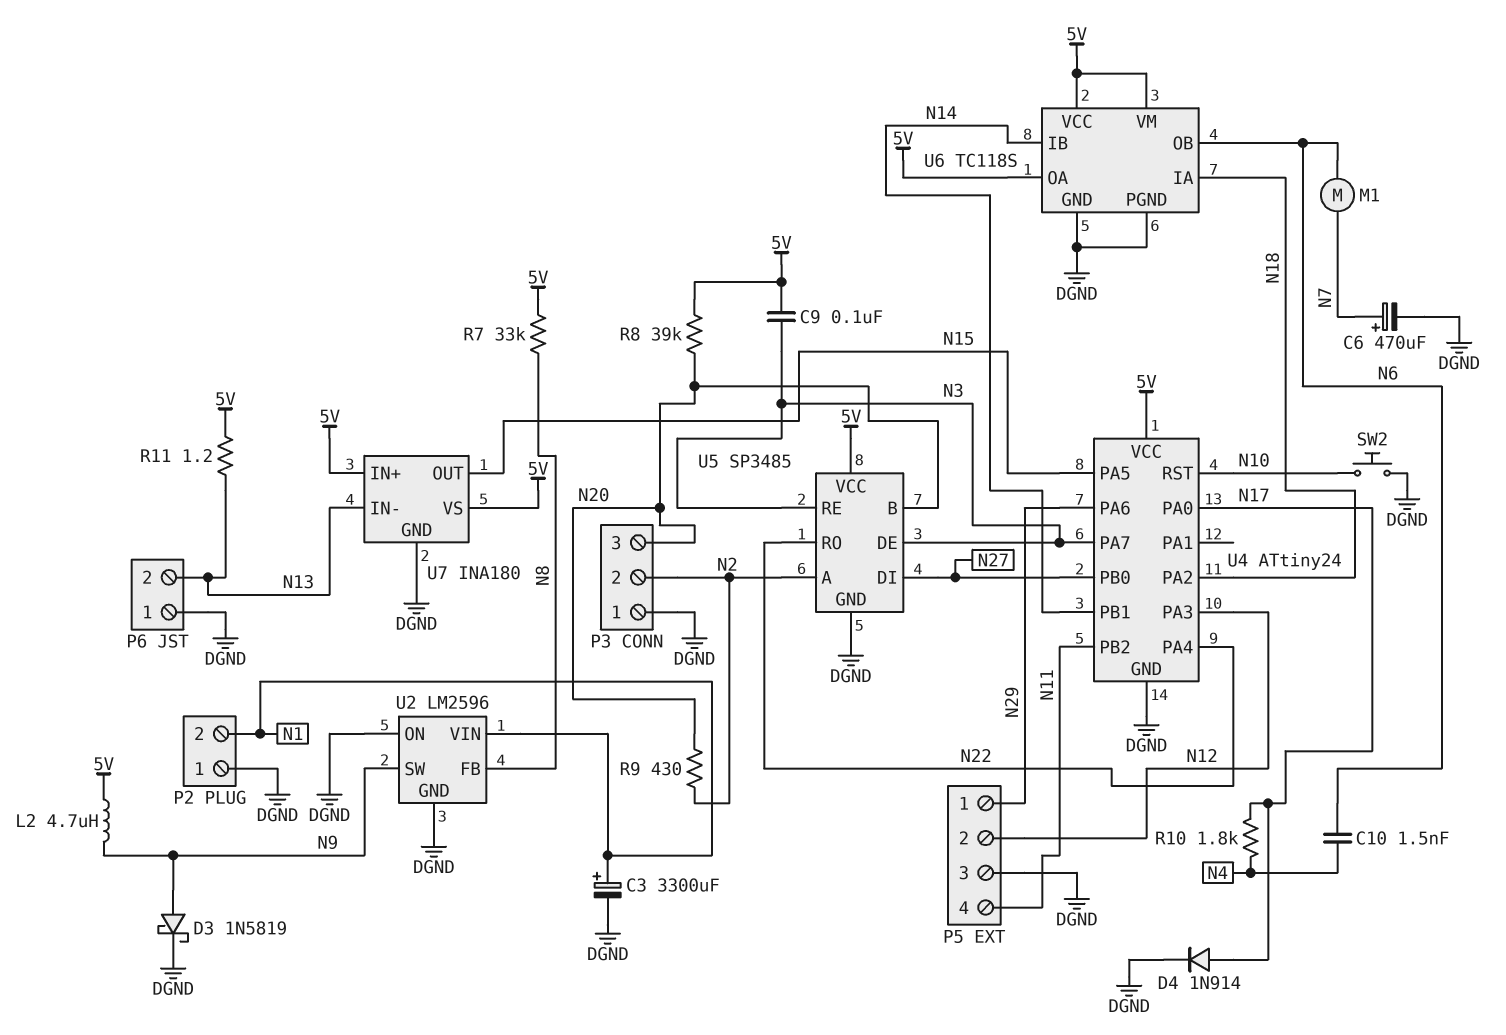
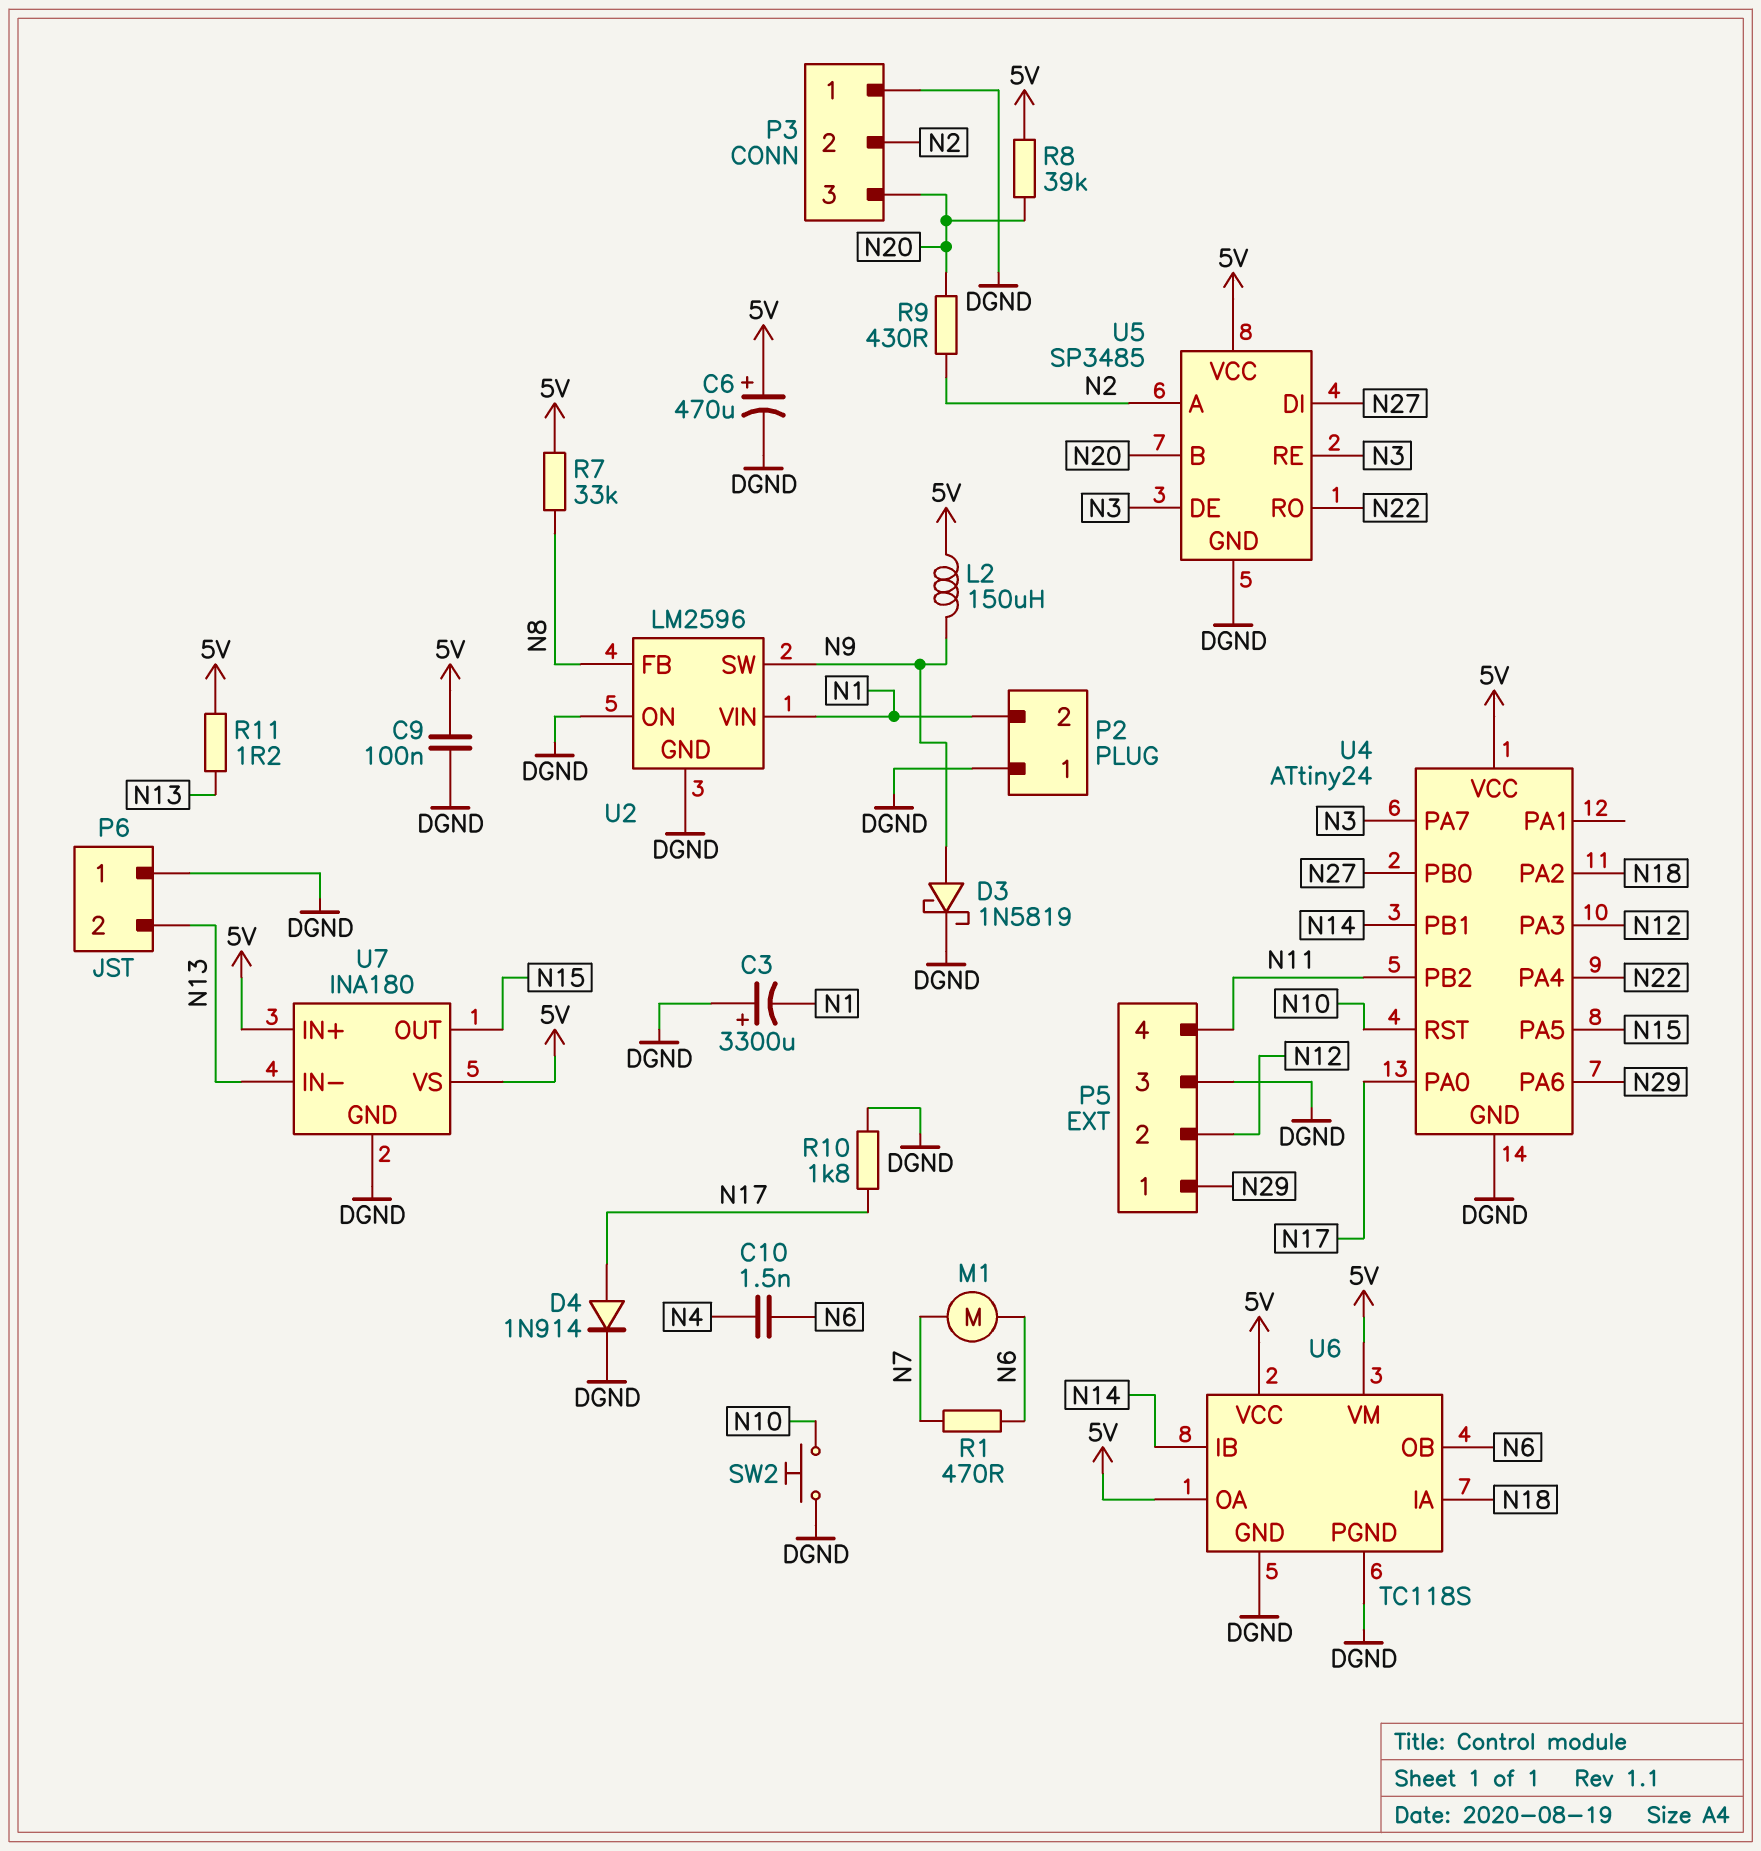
C3: 3300uF (plus N1, minus DGND) -> 3300uF (plus DGND, minus N1)
C6: 470uF (plus N7, minus DGND) -> 470uF (plus 5V, minus DGND)
C9: 100nF (5V, N3) -> 100nF (5V, DGND)
L2: 4.7uH (5V, N9) -> 150uH (5V, N9)
R1: none -> 470 (N6, N7)
R10: 1.8k (N4, N17) -> 1.8k (DGND, N17)

